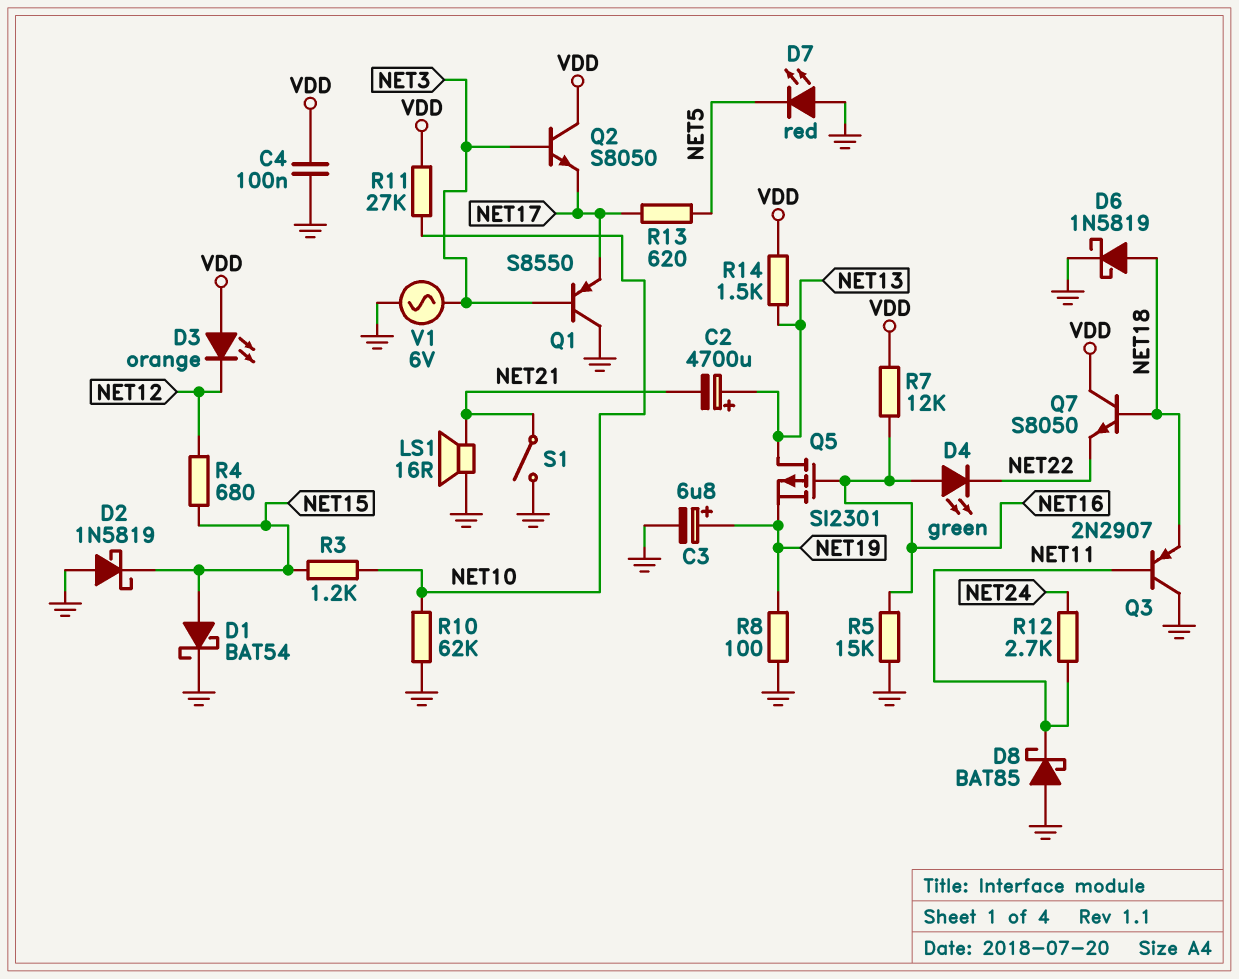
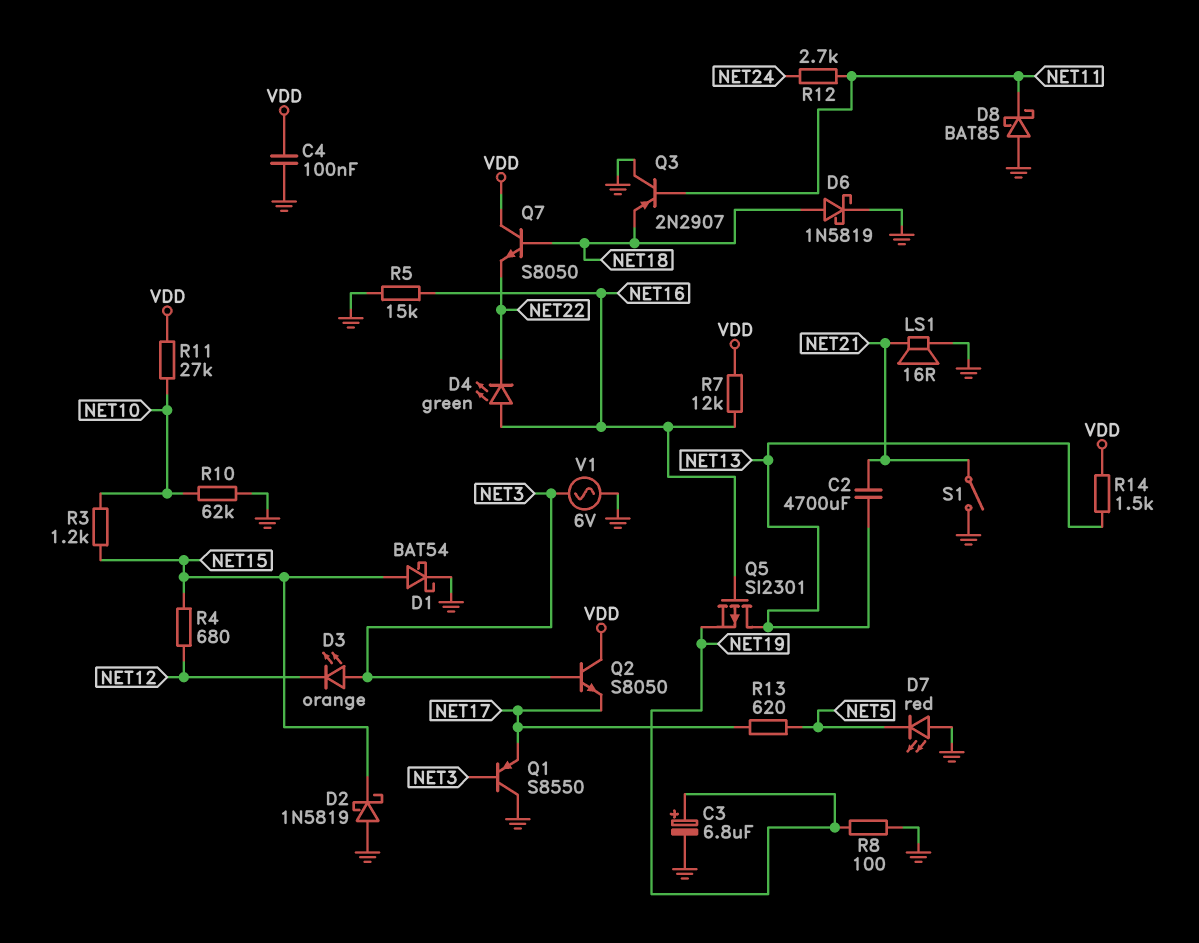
C2: 4700uF (plus NET13, minus NET21) -> 4700uF (NET13, NET21)
D3: LED orange (A VDD, K NET12) -> LED orange (A NET3, K NET12)

